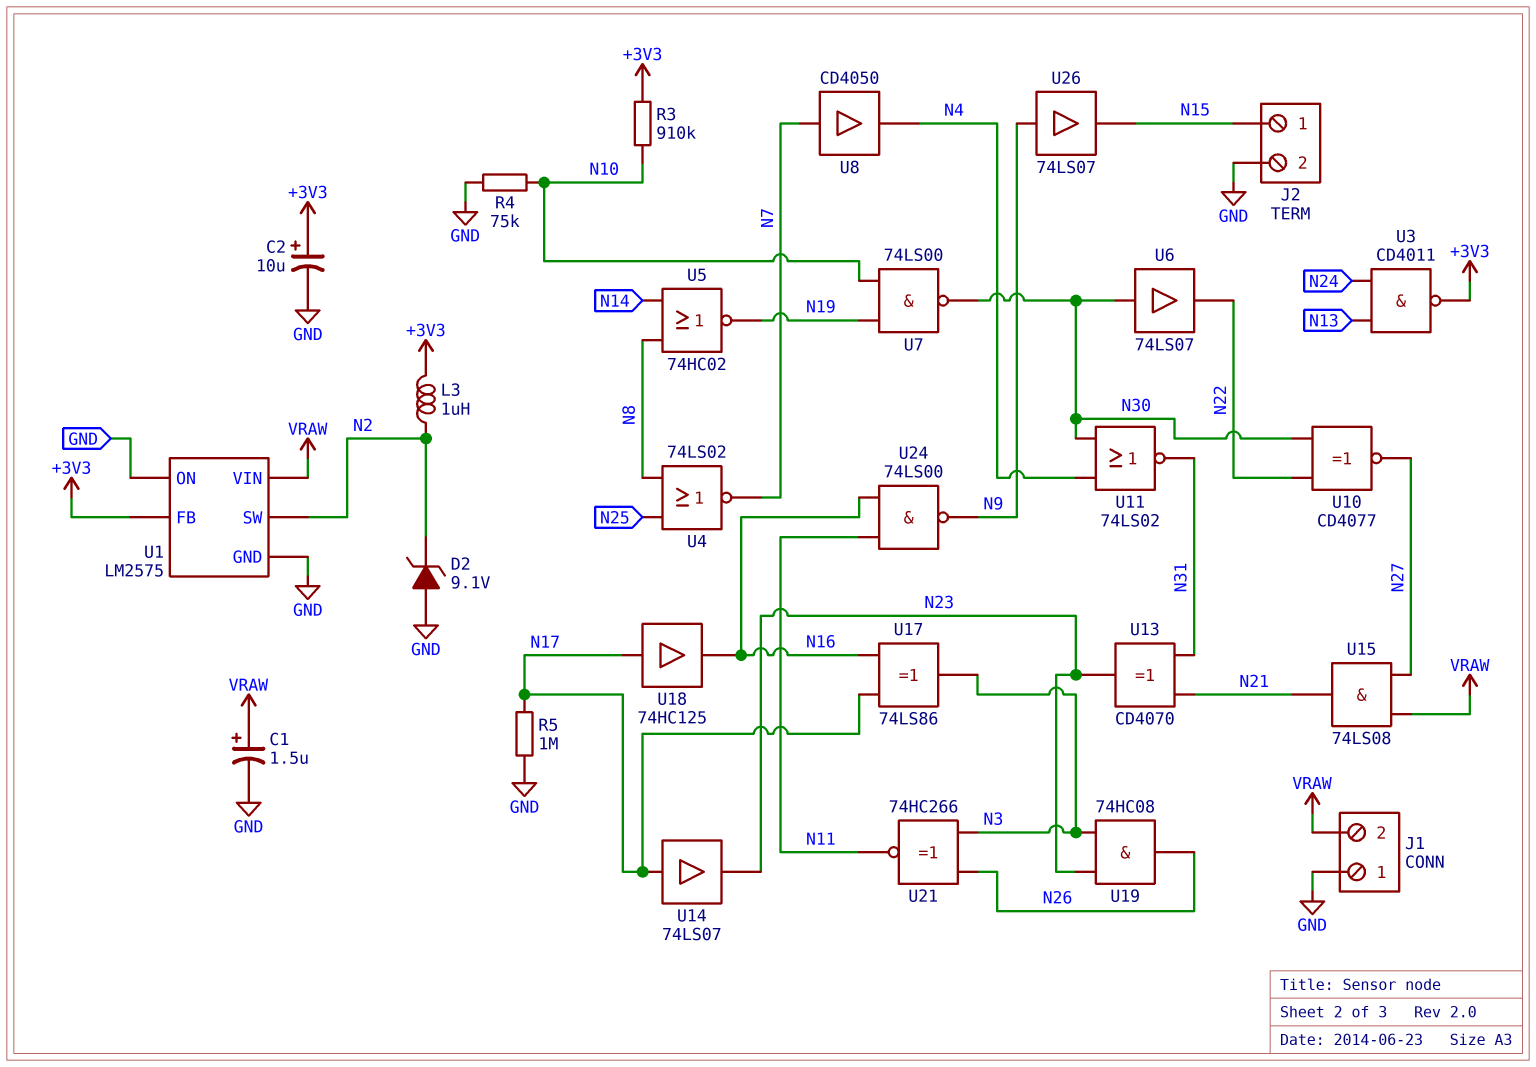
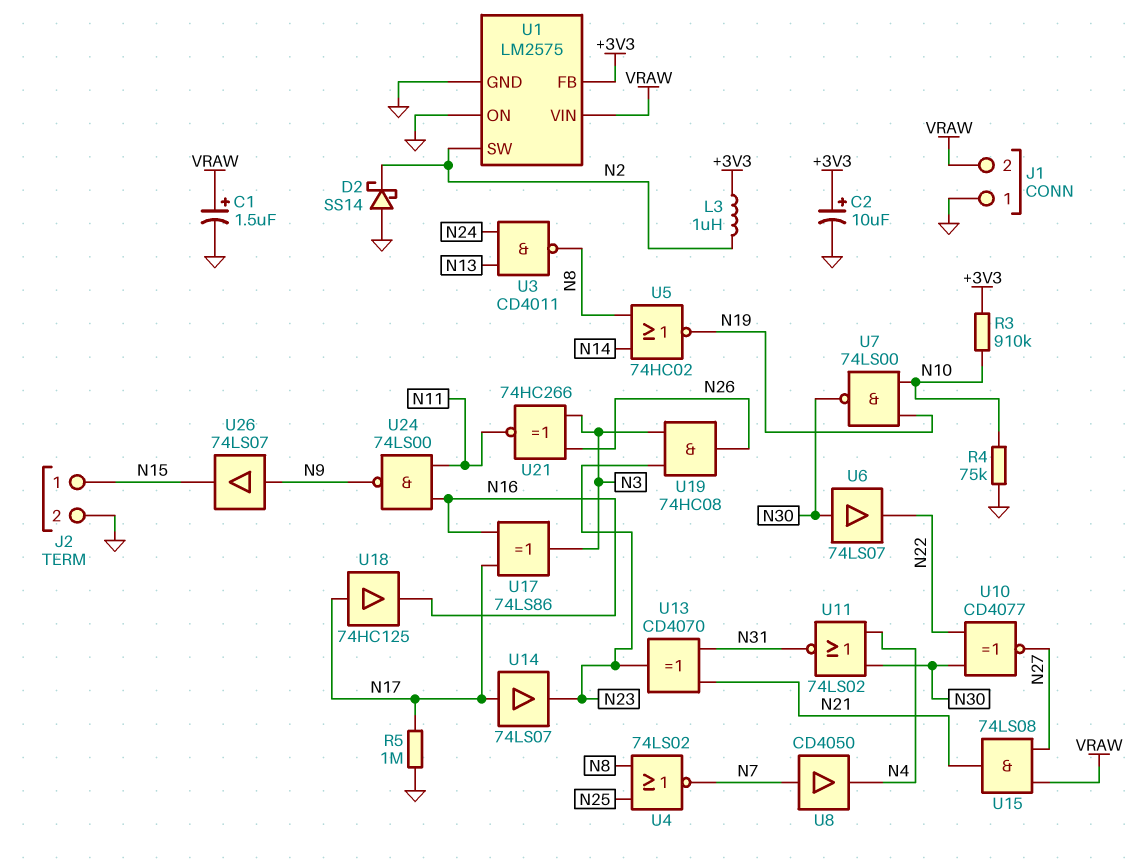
D2: zener 9.1V (A GND, K N2) -> schottky SS14 (A GND, K N2)
U3: NAND CD4011 (in N13, in N24, out +3V3) -> NAND CD4011 (in N13, in N24, out N8)

